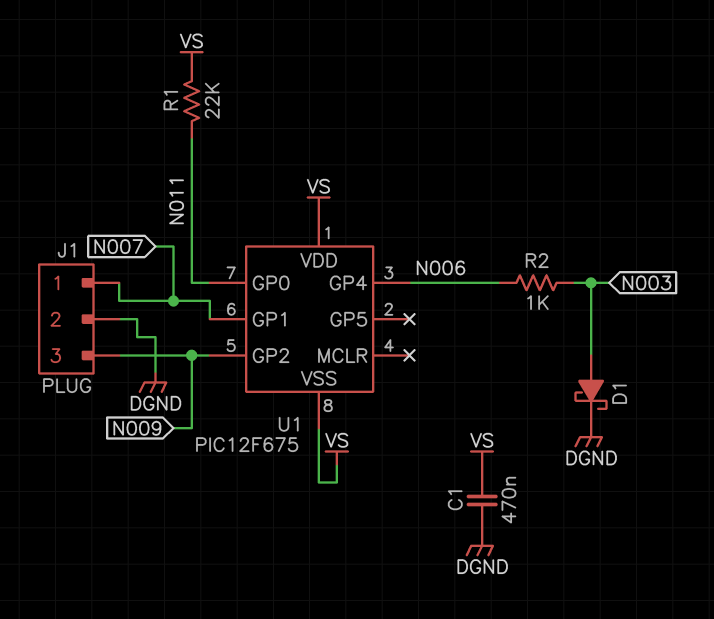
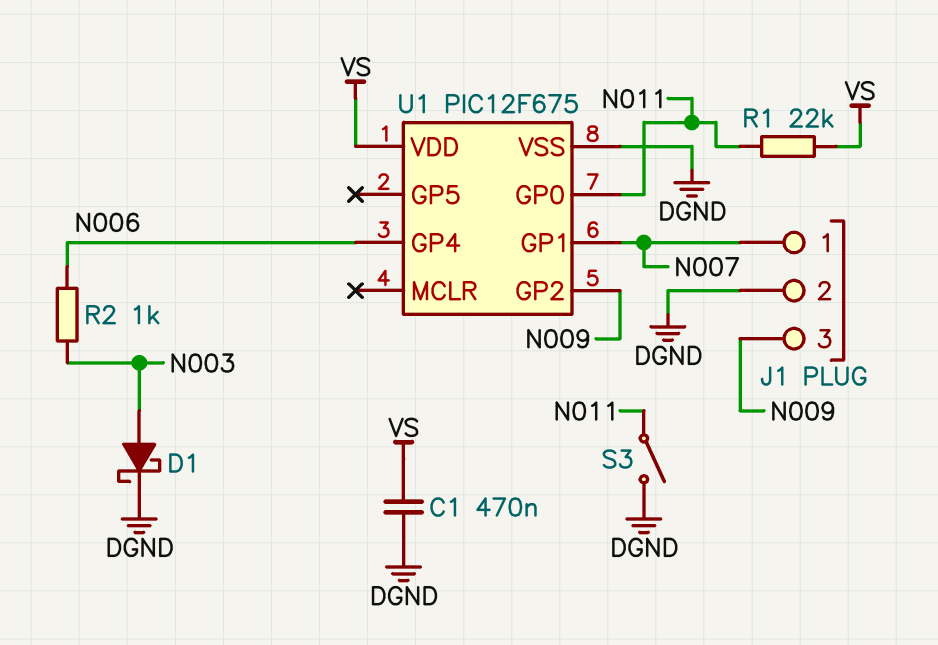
S3: none -> switch (DGND, N011)
U1 pin VSS: VS -> DGND

